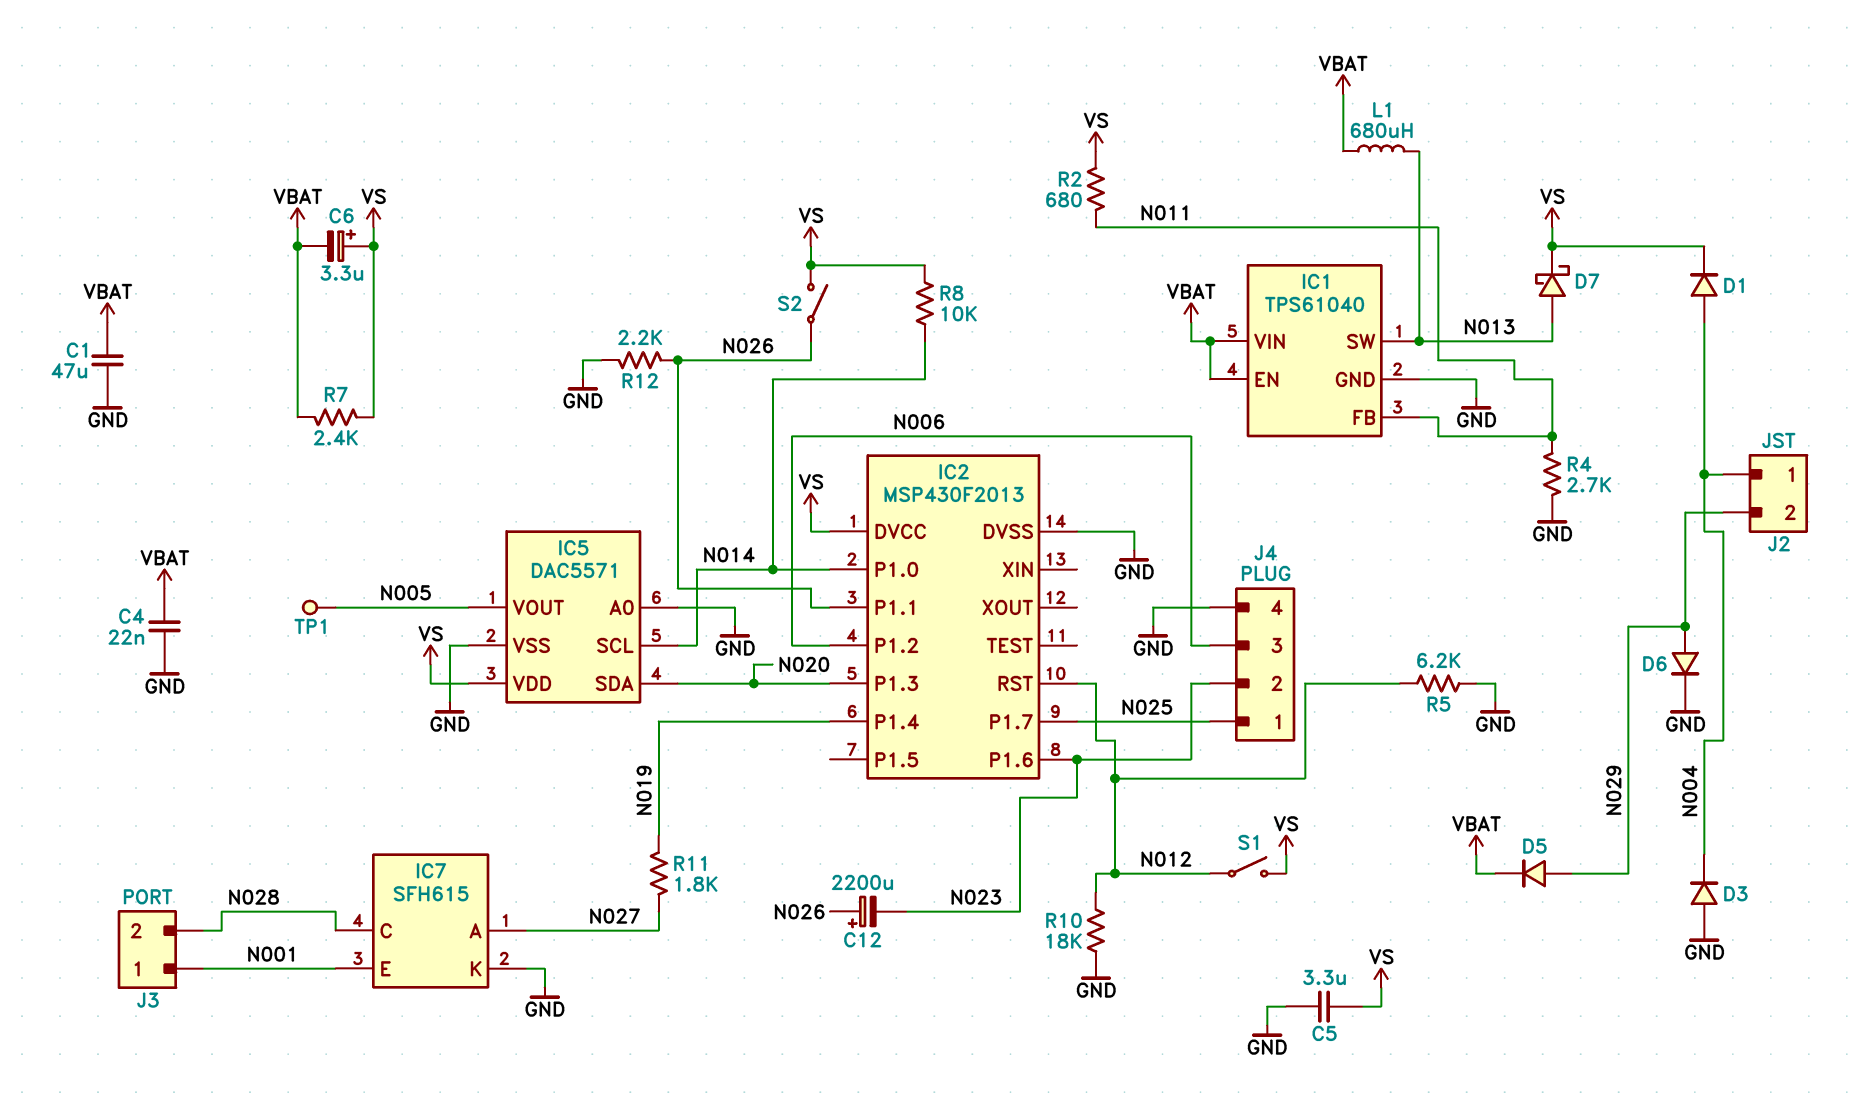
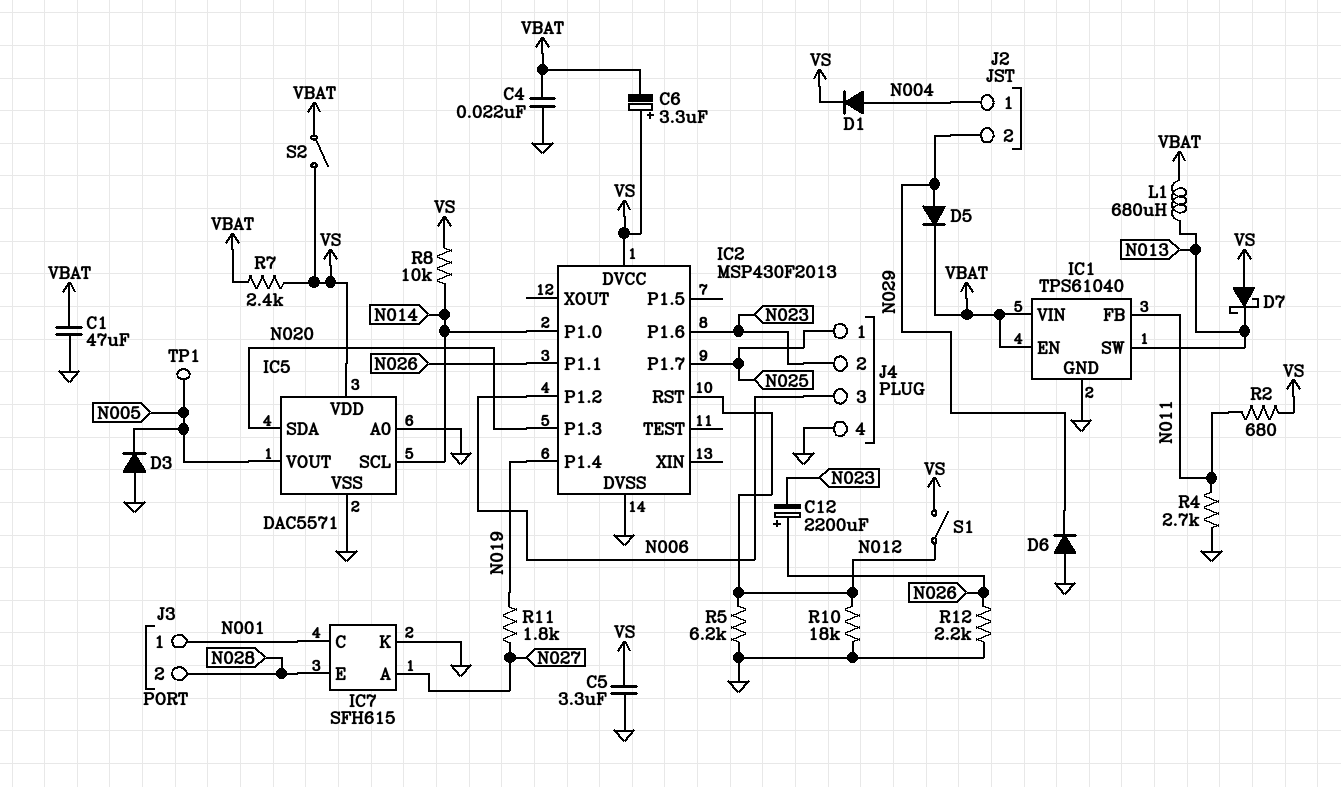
D3: diode (A GND, K N004) -> diode (A GND, K N005)
D6: diode (A N029, K GND) -> diode (A GND, K N029)
D7: schottky (A N013, K VS) -> schottky (A VS, K N013)
IC7 pin C: N028 -> N001
IC7 pin E: N001 -> N028
S2: switch (N026, VS) -> switch (VBAT, VS)

